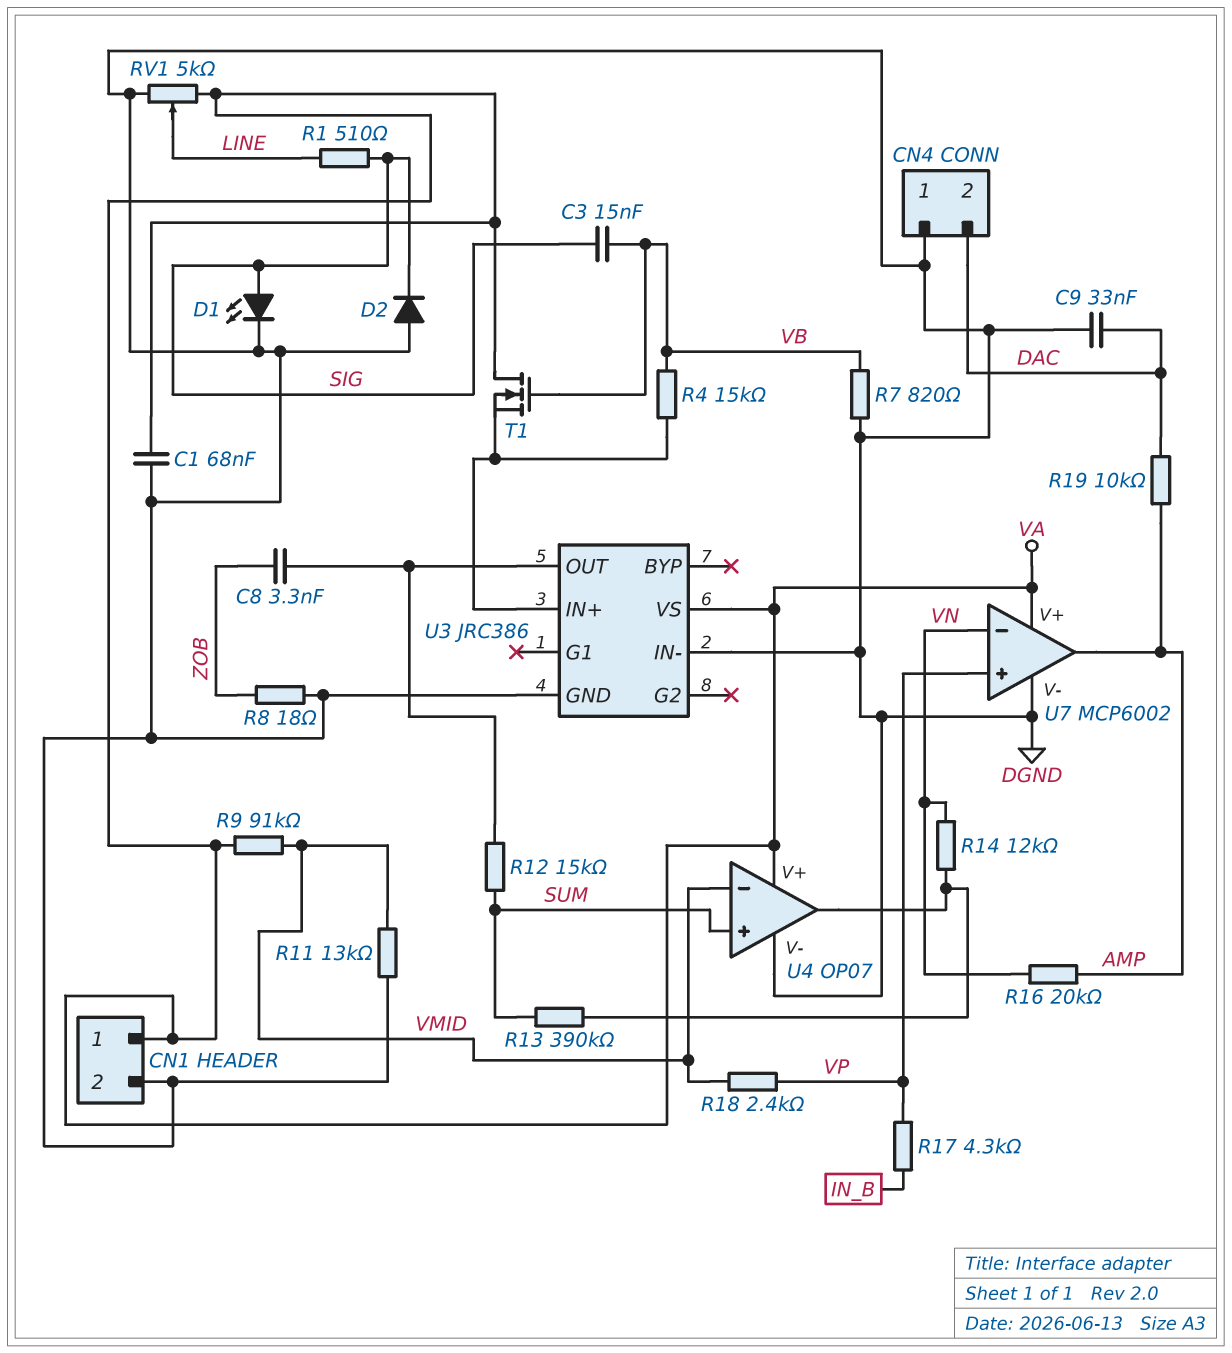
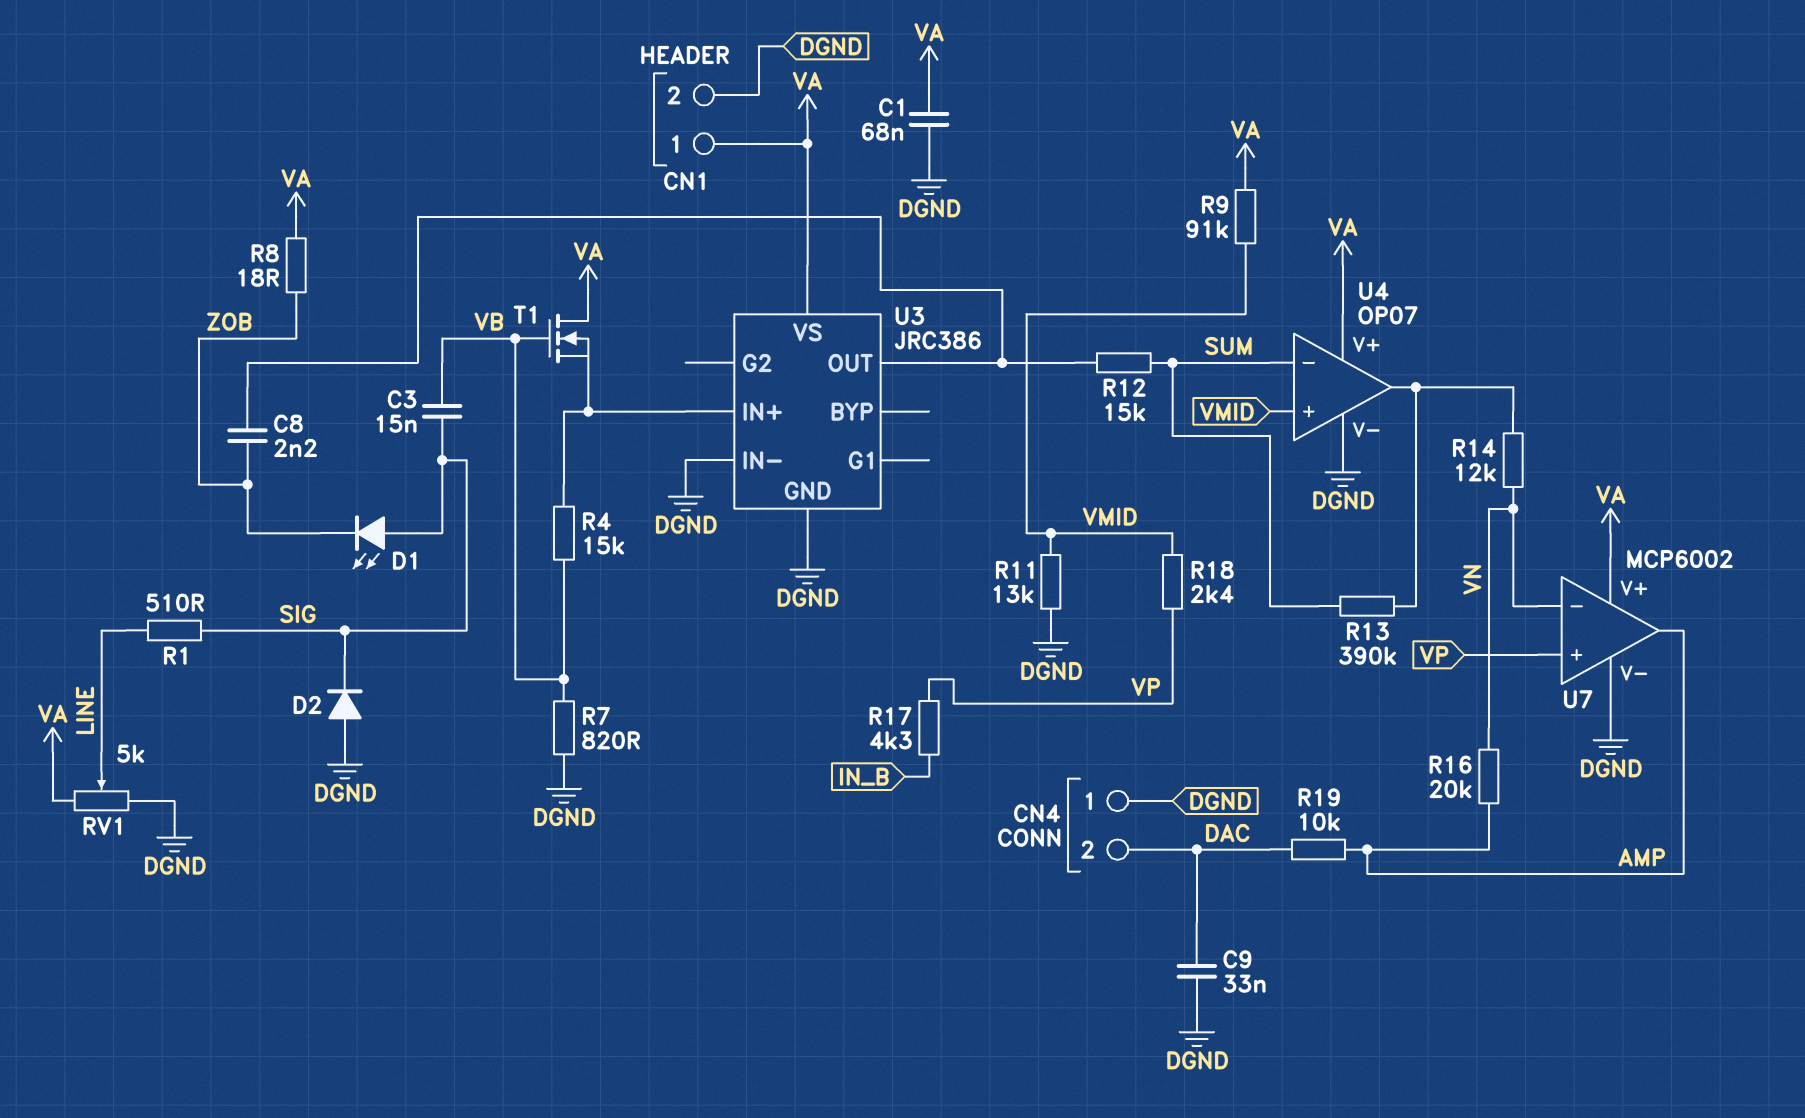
C8: 3.3nF (U3/OUT, ZOB) -> 2.2nF (U3/OUT, ZOB)
D1: LED (A SIG, K DGND) -> LED (A SIG, K ZOB)
R8: 18 (DGND, ZOB) -> 18 (VA, ZOB)
U4 pin in+: SUM -> VMID
U4 pin in-: VMID -> SUM

